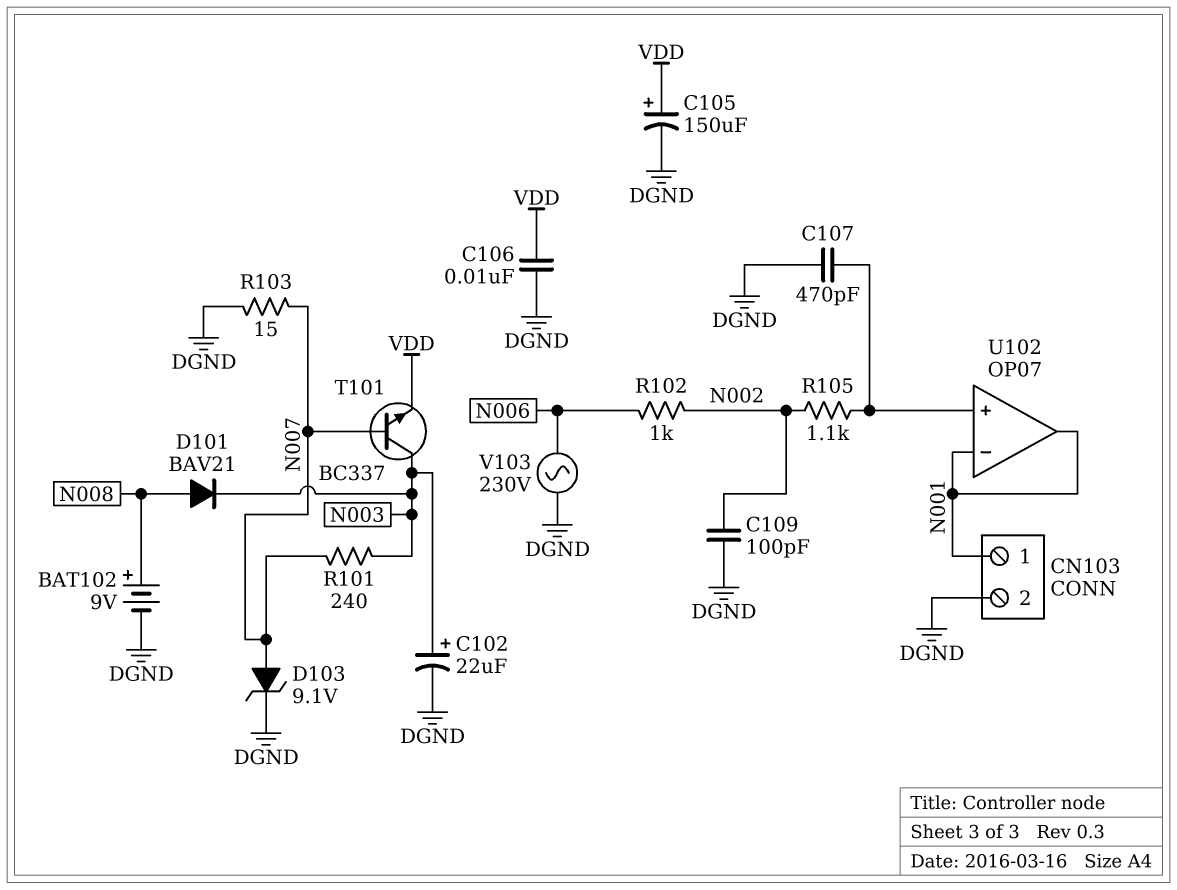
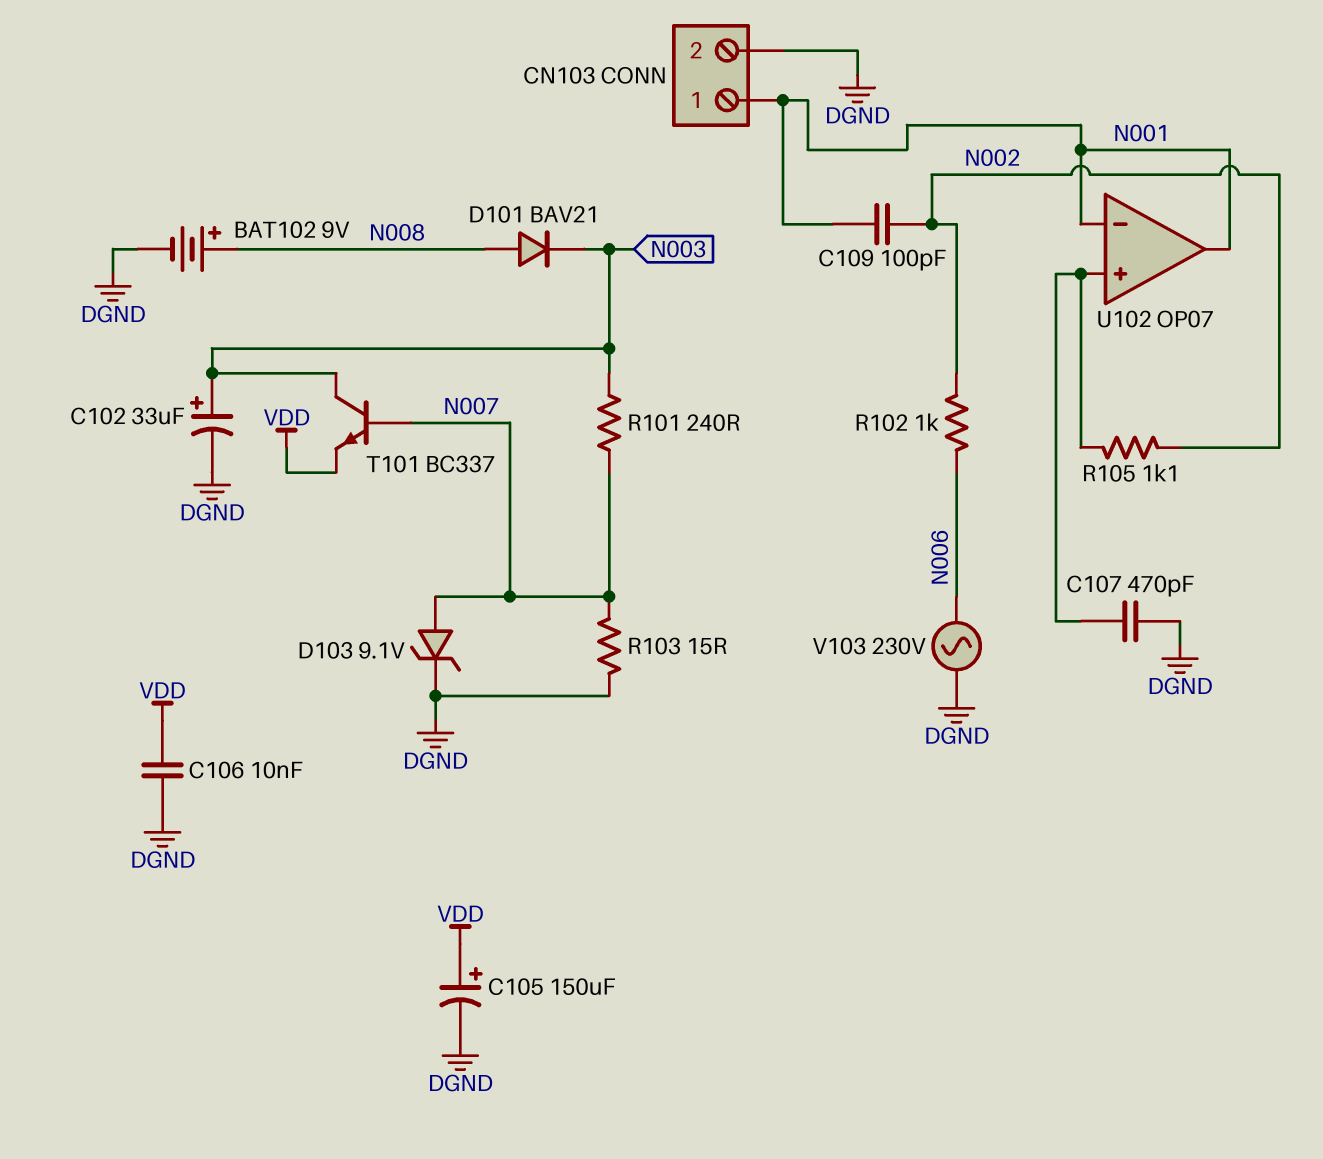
C102: 22uF (plus N003, minus DGND) -> 33uF (plus N003, minus DGND)
C109: 100pF (DGND, N002) -> 100pF (N001, N002)

